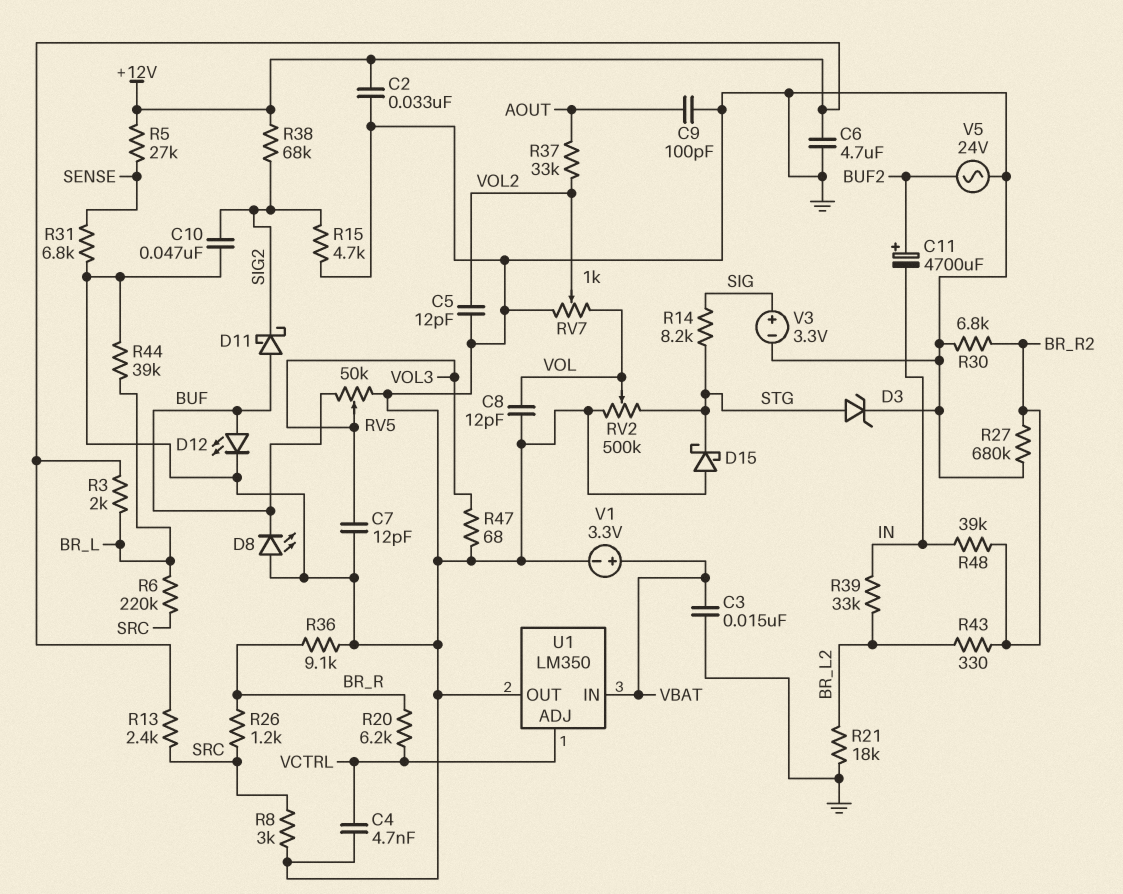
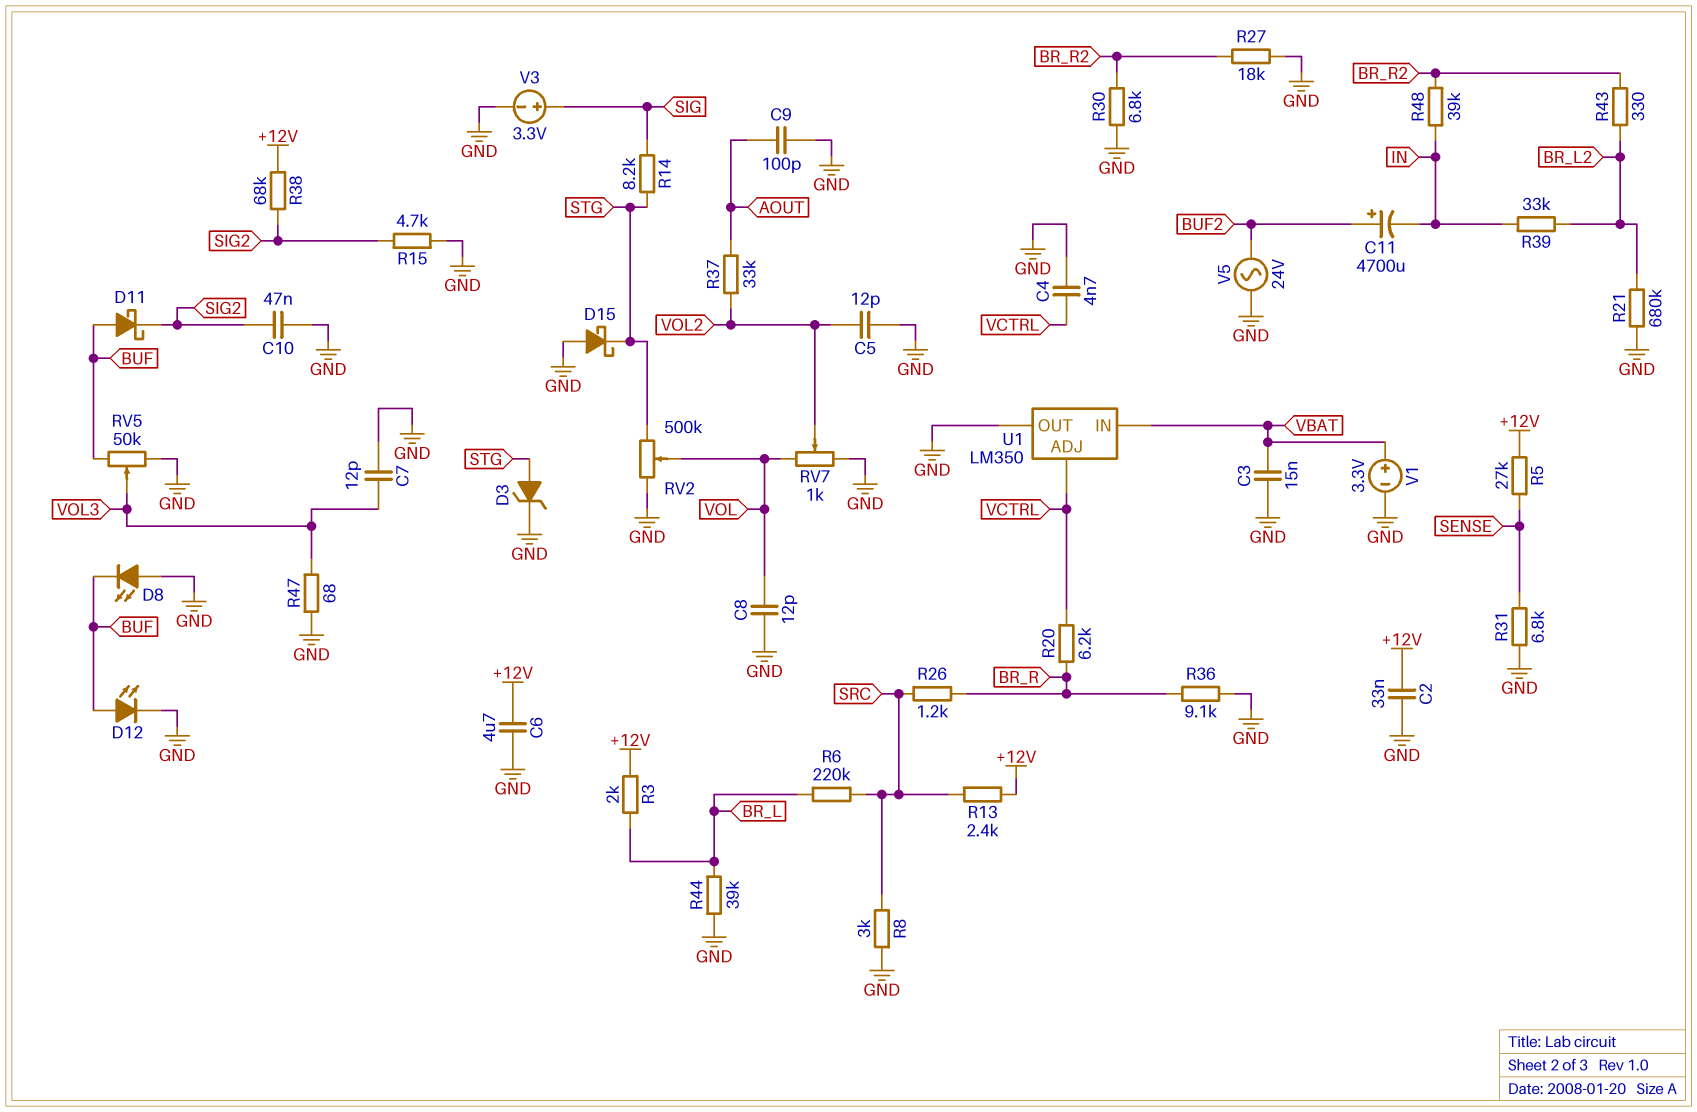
R21: 18k (BR_L2, GND) -> 680k (BR_L2, GND)
R27: 680k (BR_R2, GND) -> 18k (BR_R2, GND)

